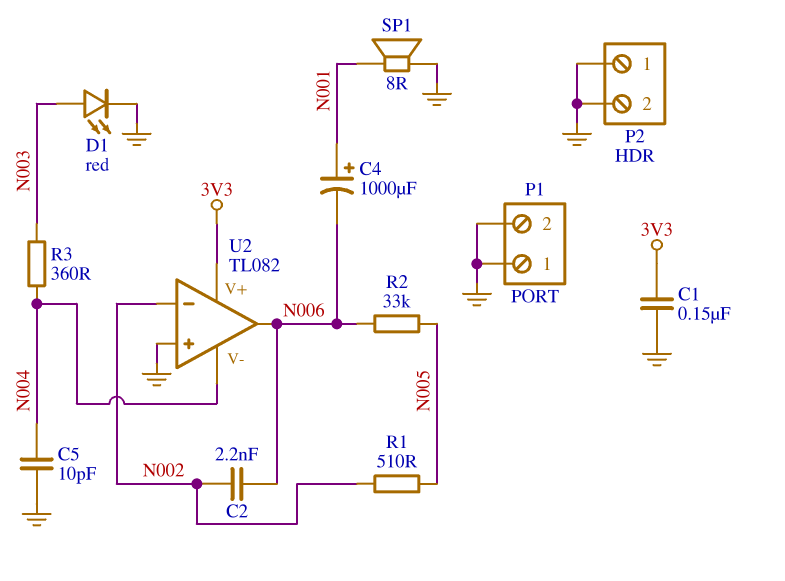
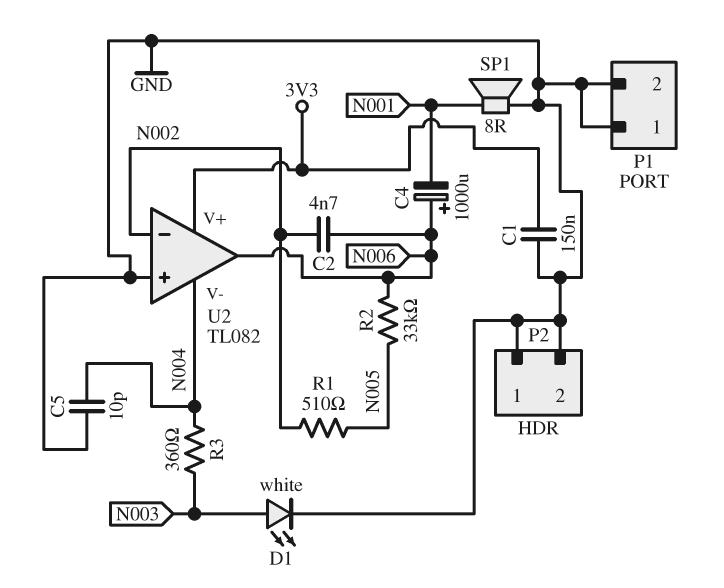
C2: 2.2nF (N002, N006) -> 4.7nF (N002, N006)
C4: 1000uF (plus N001, minus N006) -> 1000uF (plus N006, minus N001)
D1: LED red (A N003, K GND) -> LED white (A N003, K GND)

